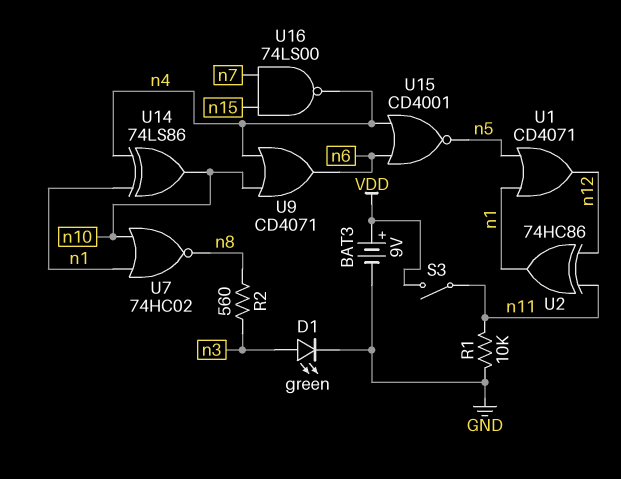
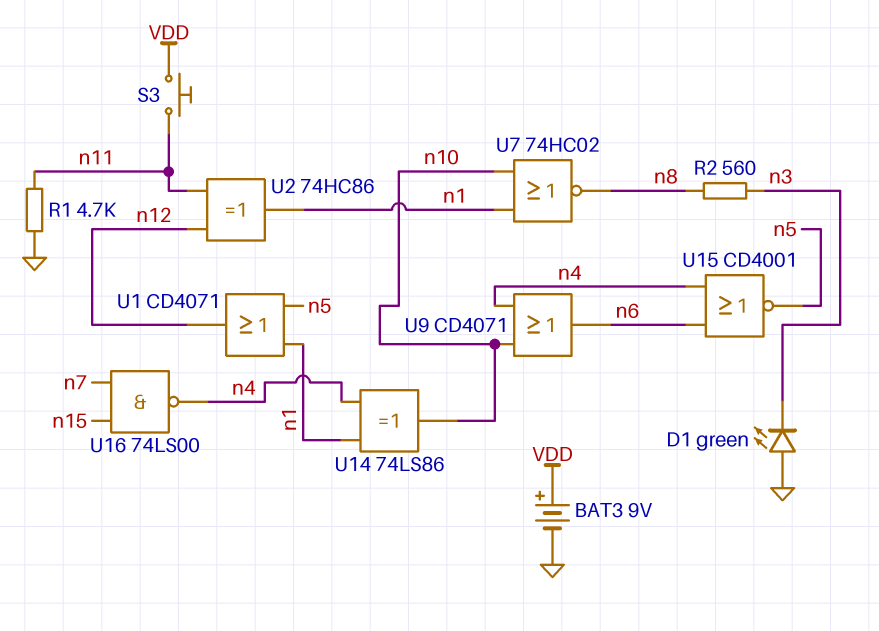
D1: LED green (A n3, K GND) -> LED green (A GND, K n3)
R1: 10k (GND, n11) -> 4.7k (GND, n11)
S3: switch (VDD, n11) -> button (VDD, n11)

